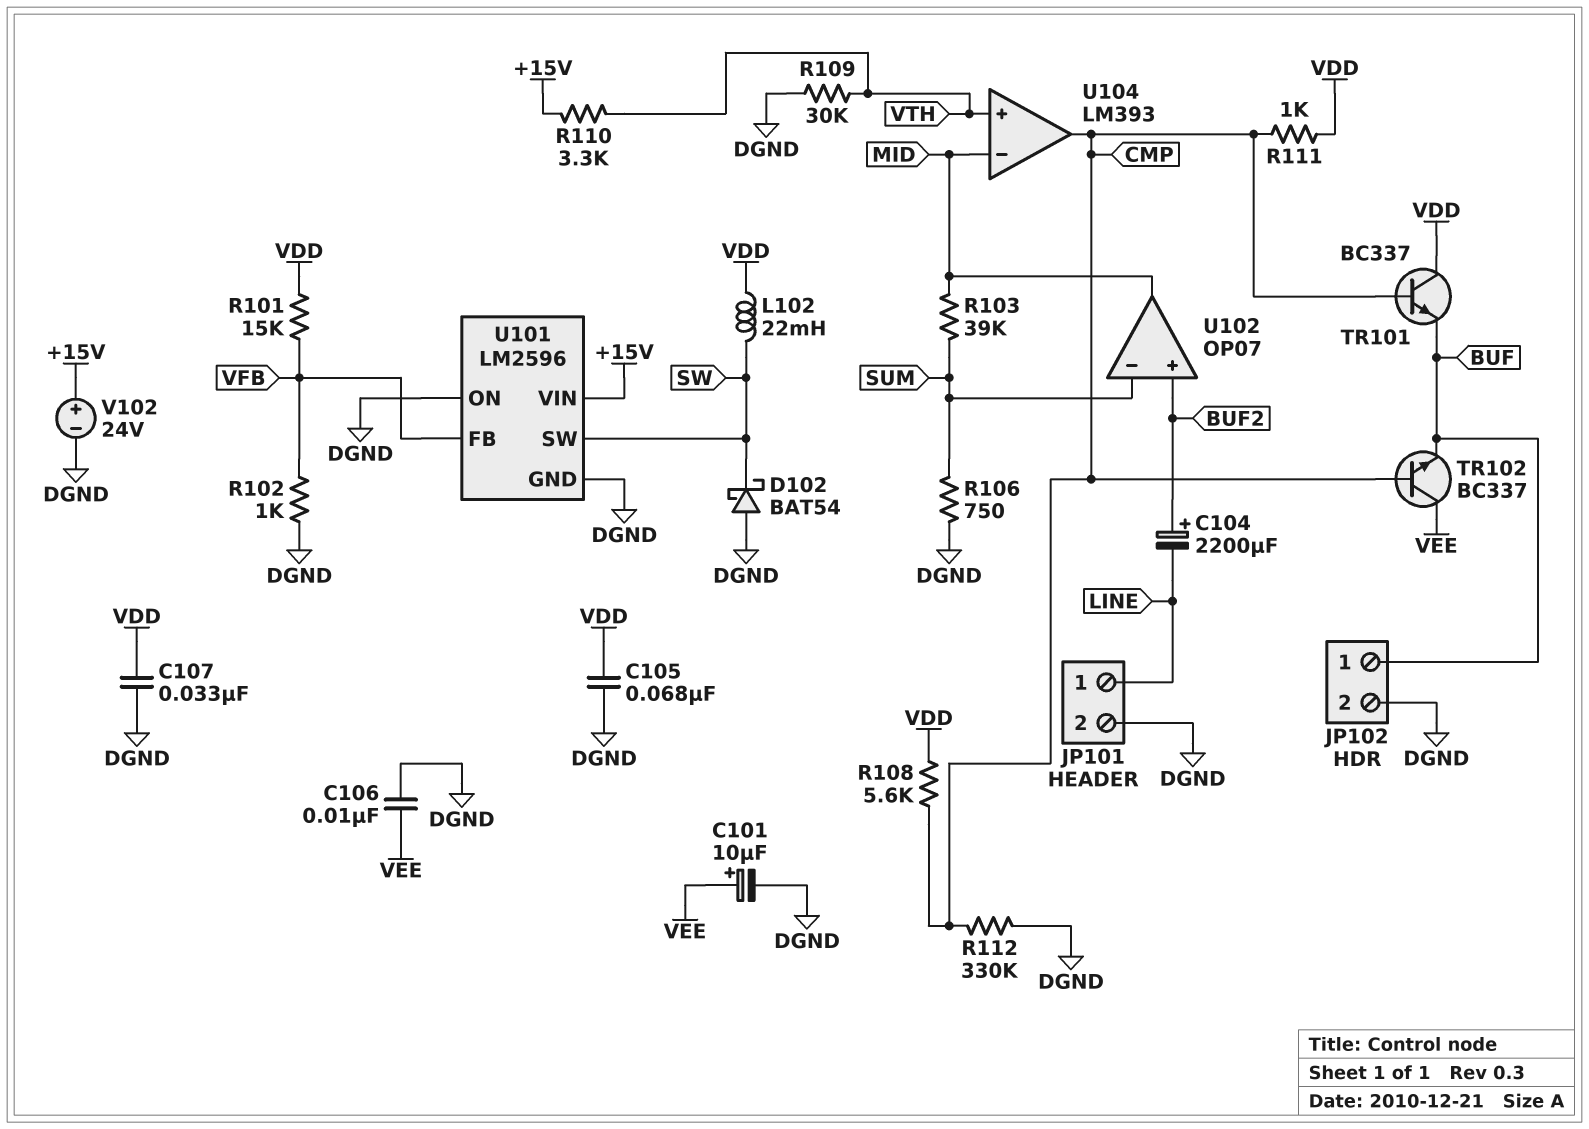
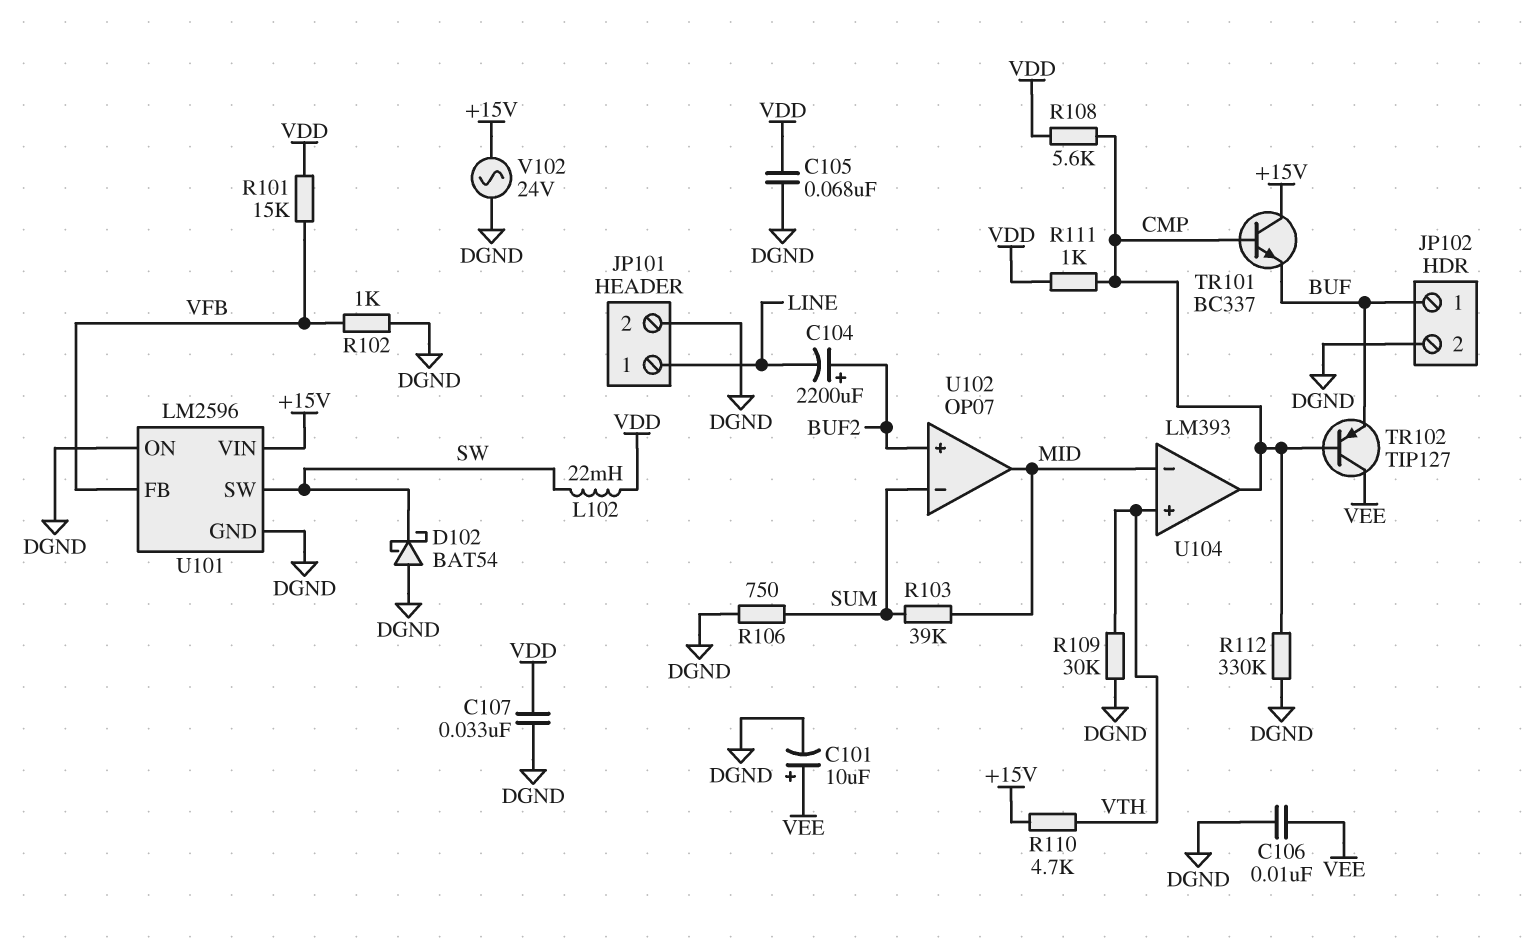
R110: 3.3k (+15V, VTH) -> 4.7k (+15V, VTH)
TR101: NPN BC337 (B CMP, C VDD, E BUF) -> NPN BC337 (B CMP, C +15V, E BUF)
TR102: NPN BC337 (B CMP, C VEE, E BUF) -> PNP TIP127 (B CMP, C VEE, E BUF)
V102: 24V (plus +15V, minus DGND) -> AC 24V (+15V, DGND)

